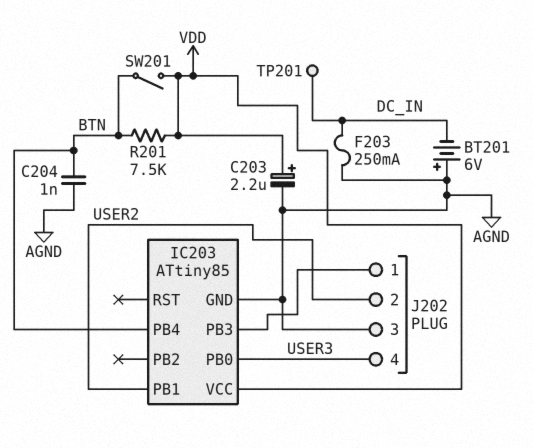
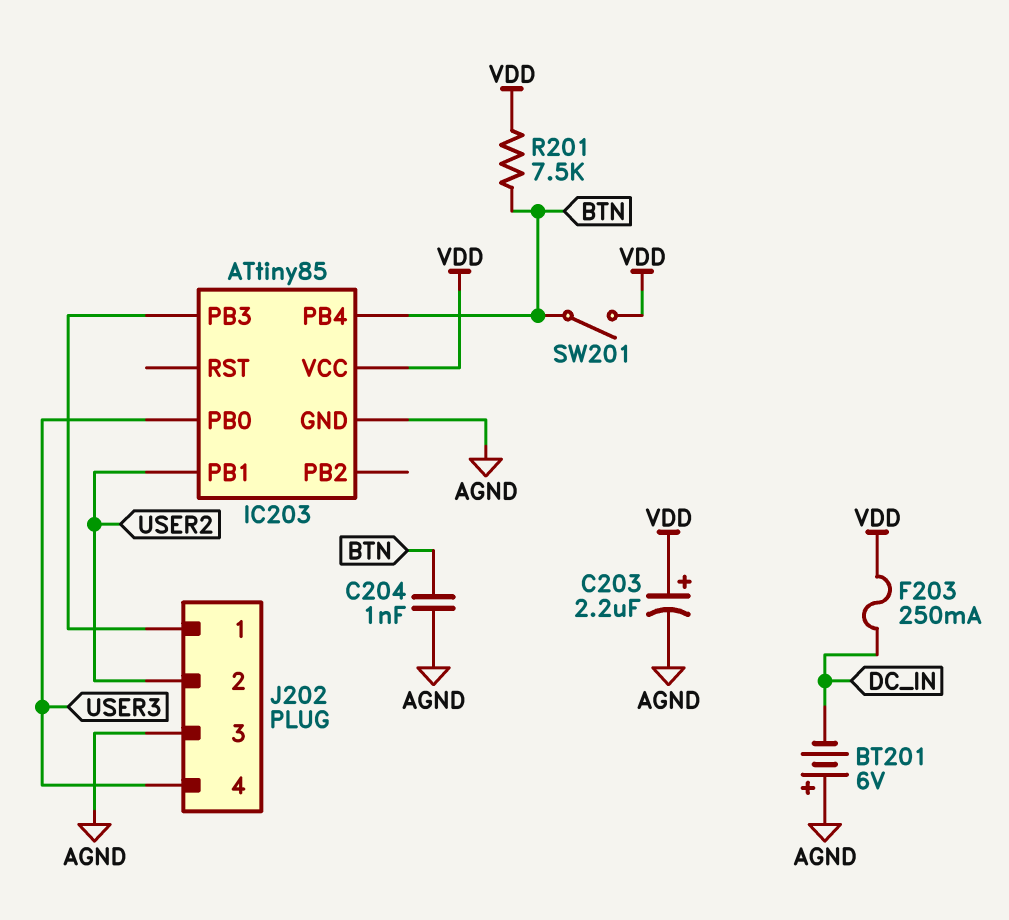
F203: 250mA (AGND, DC_IN) -> 250mA (DC_IN, VDD)
TP201: test point (DC_IN) -> none

